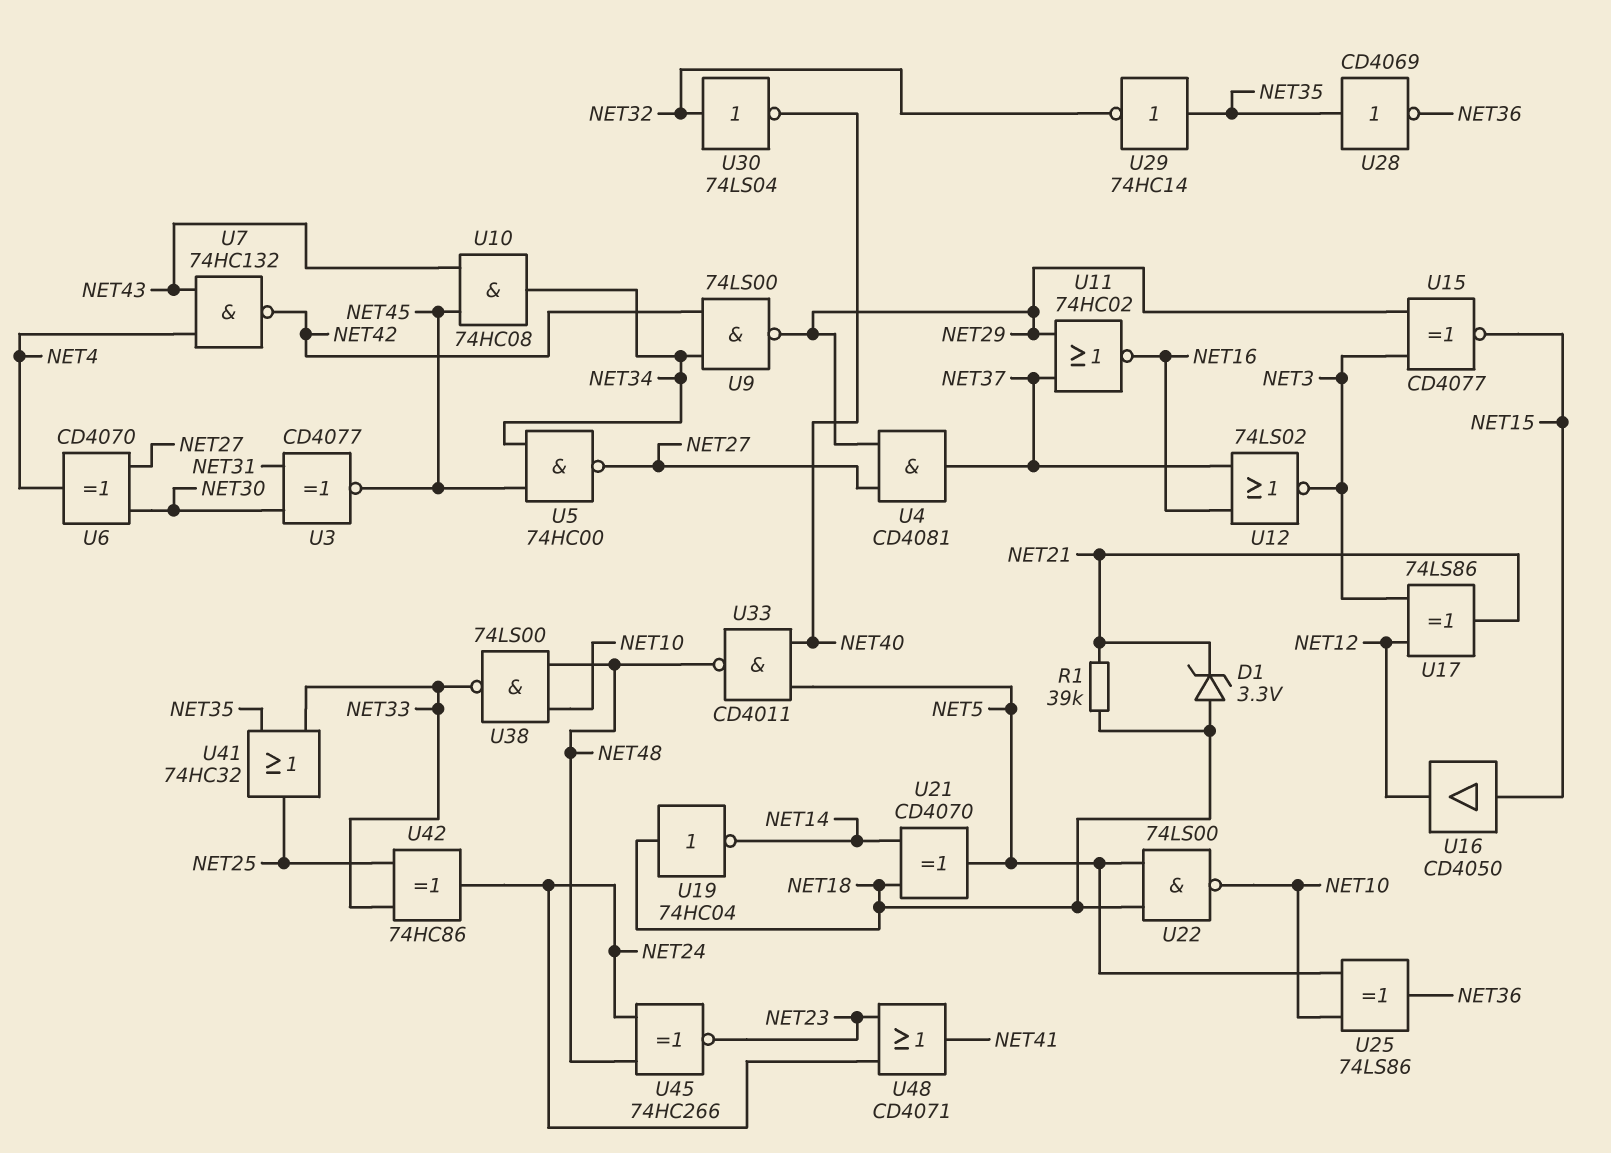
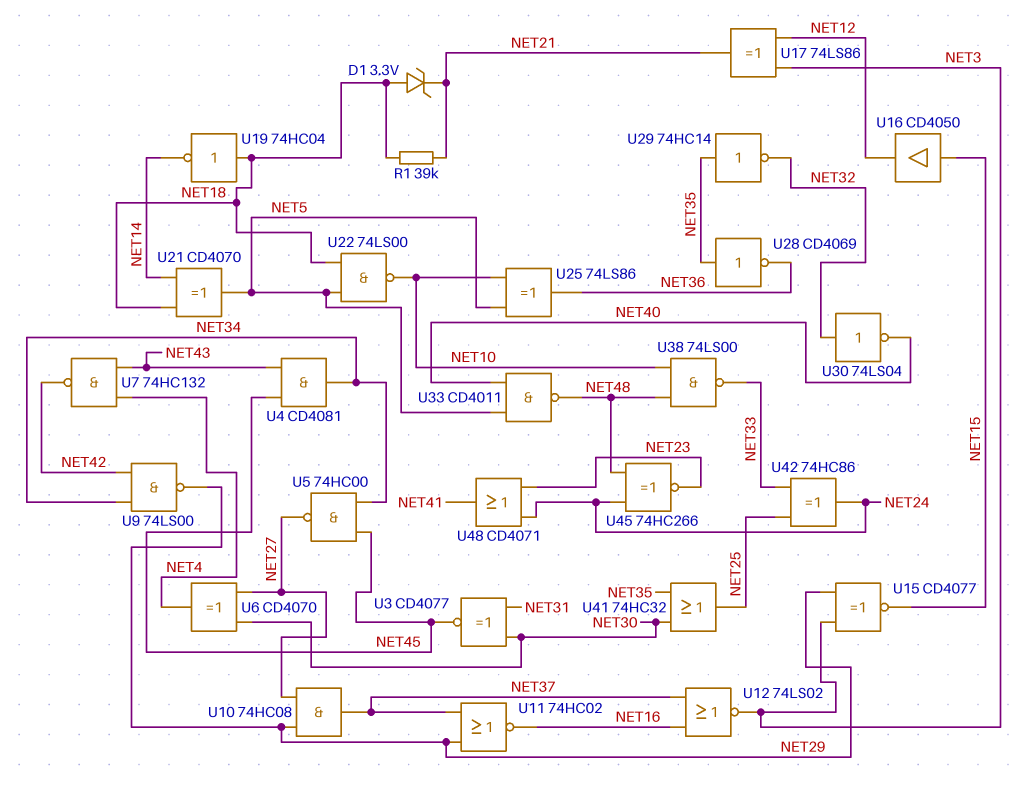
U4: AND CD4081 (in NET27, in NET29, out NET37) -> AND CD4081 (in NET43, in NET45, out NET34)
U10: AND 74HC08 (in NET43, in NET45, out NET34) -> AND 74HC08 (in NET27, in NET29, out NET37)
U41: OR 74HC32 (in NET33, in NET35, out NET25) -> OR 74HC32 (in NET30, in NET35, out NET25)

